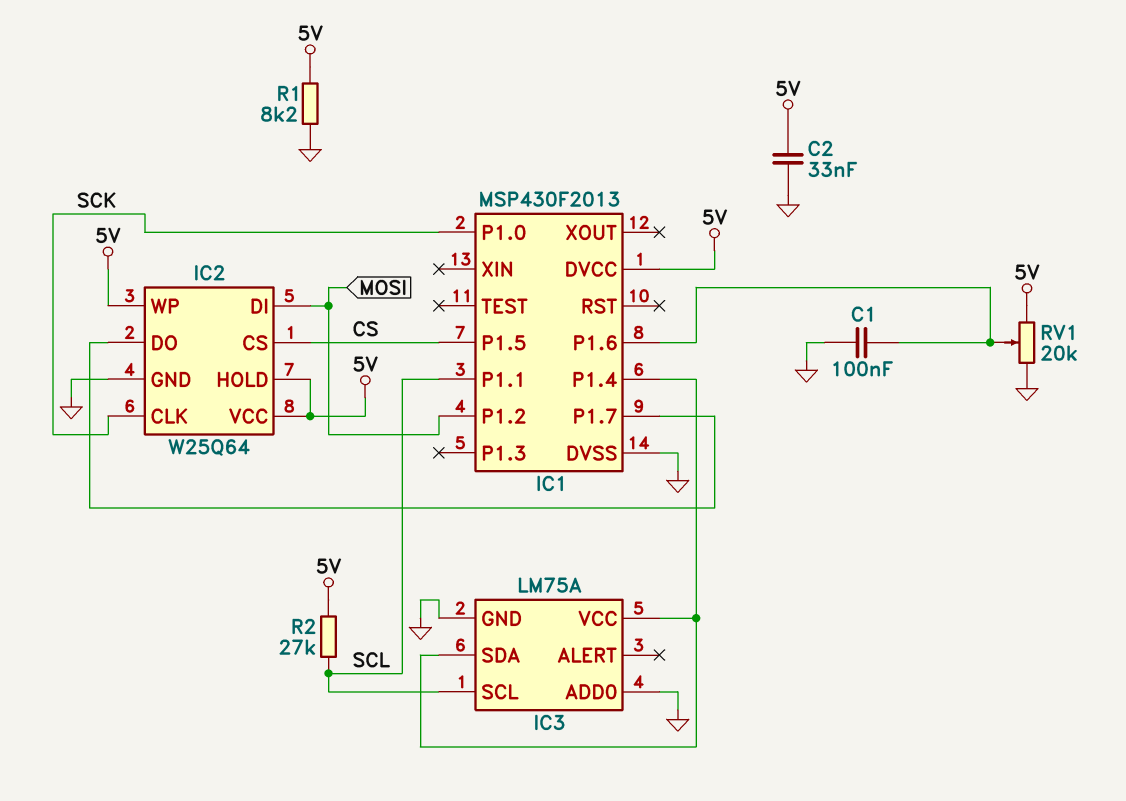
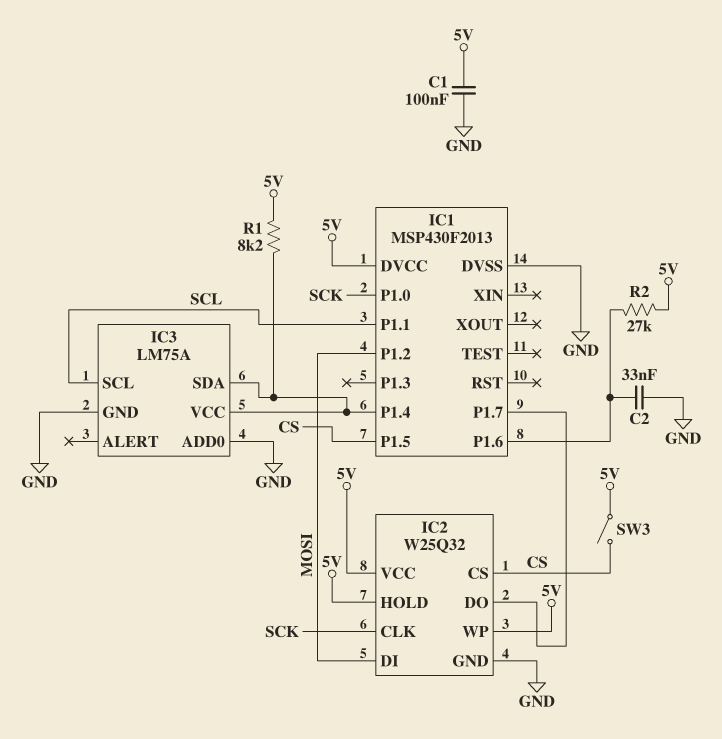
C1: 100nF (GND, IC1/P1.6) -> 100nF (5V, GND)
C2: 33nF (5V, GND) -> 33nF (GND, IC1/P1.6)
IC2: W25Q64 -> W25Q32
R1: 8.2k (5V, GND) -> 8.2k (5V, IC1/P1.4)
R2: 27k (5V, SCL) -> 27k (5V, IC1/P1.6)
RV1: 20k (5V, GND, wiper IC1/P1.6) -> none
SW3: none -> switch (5V, CS)

